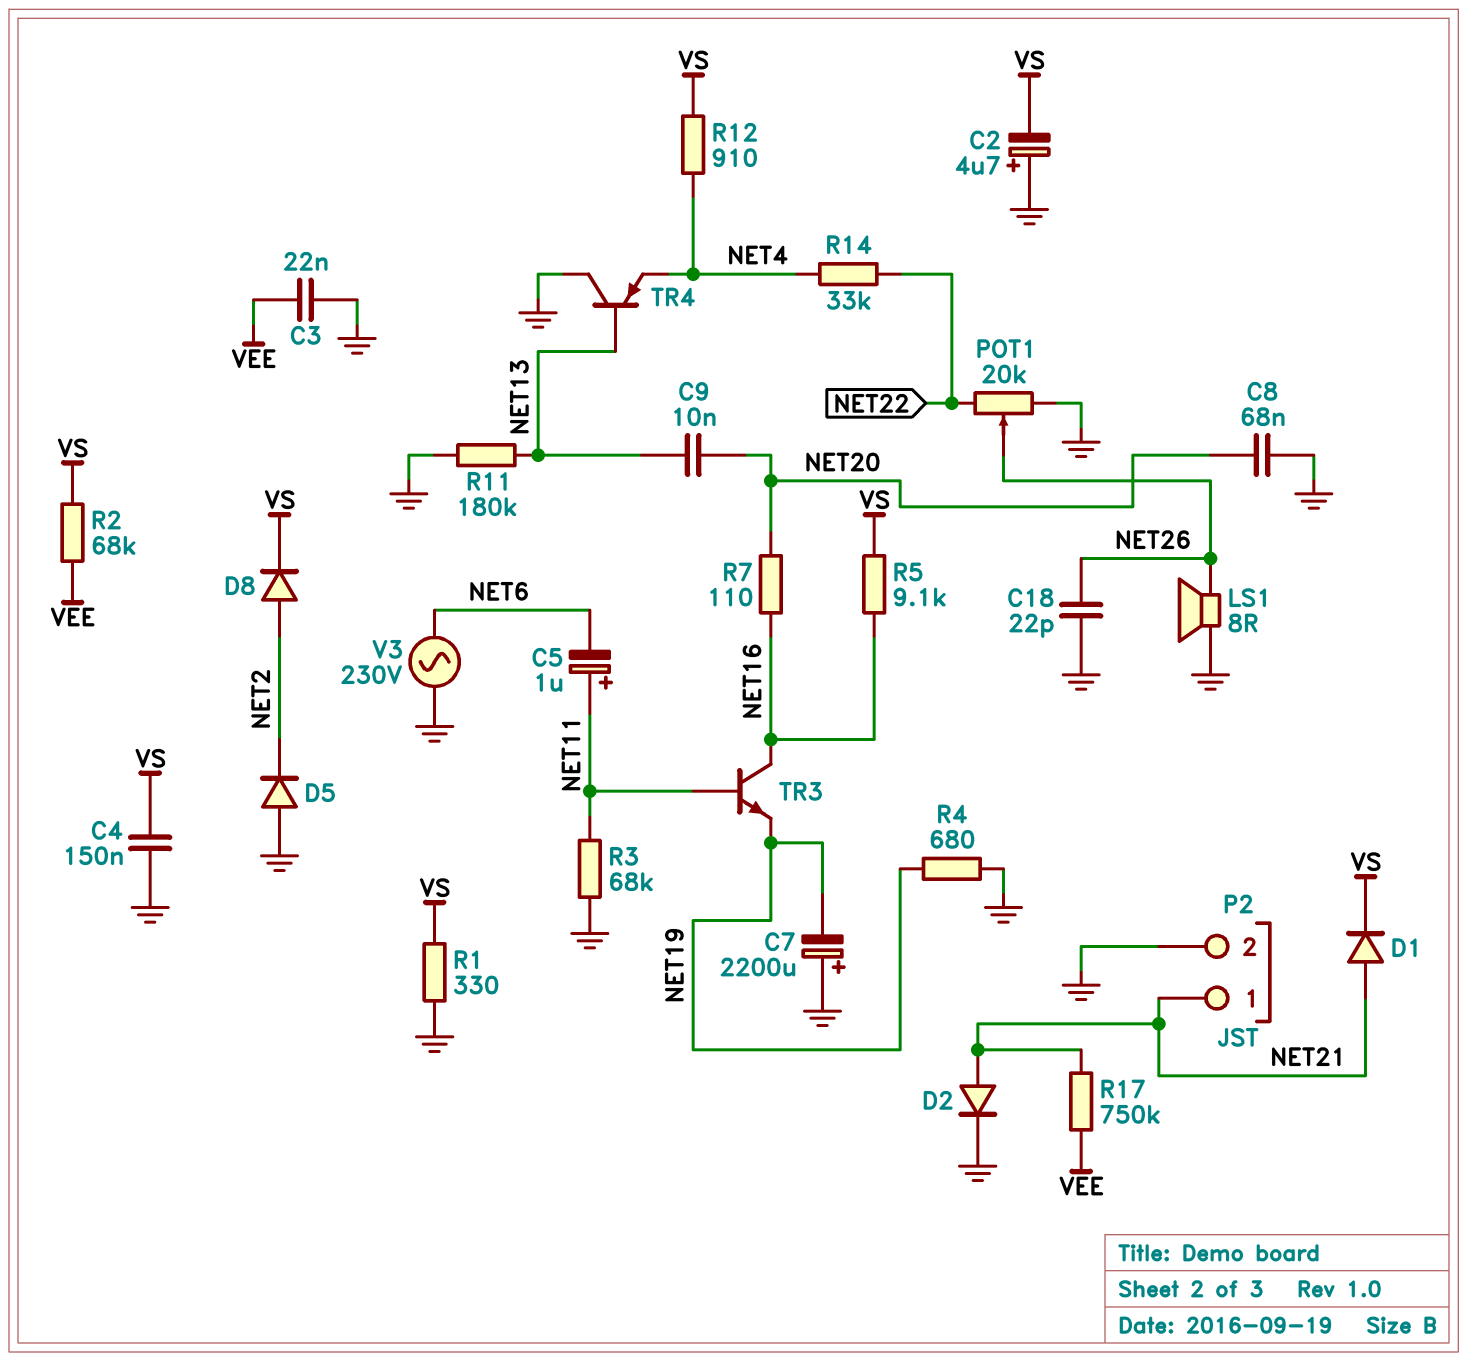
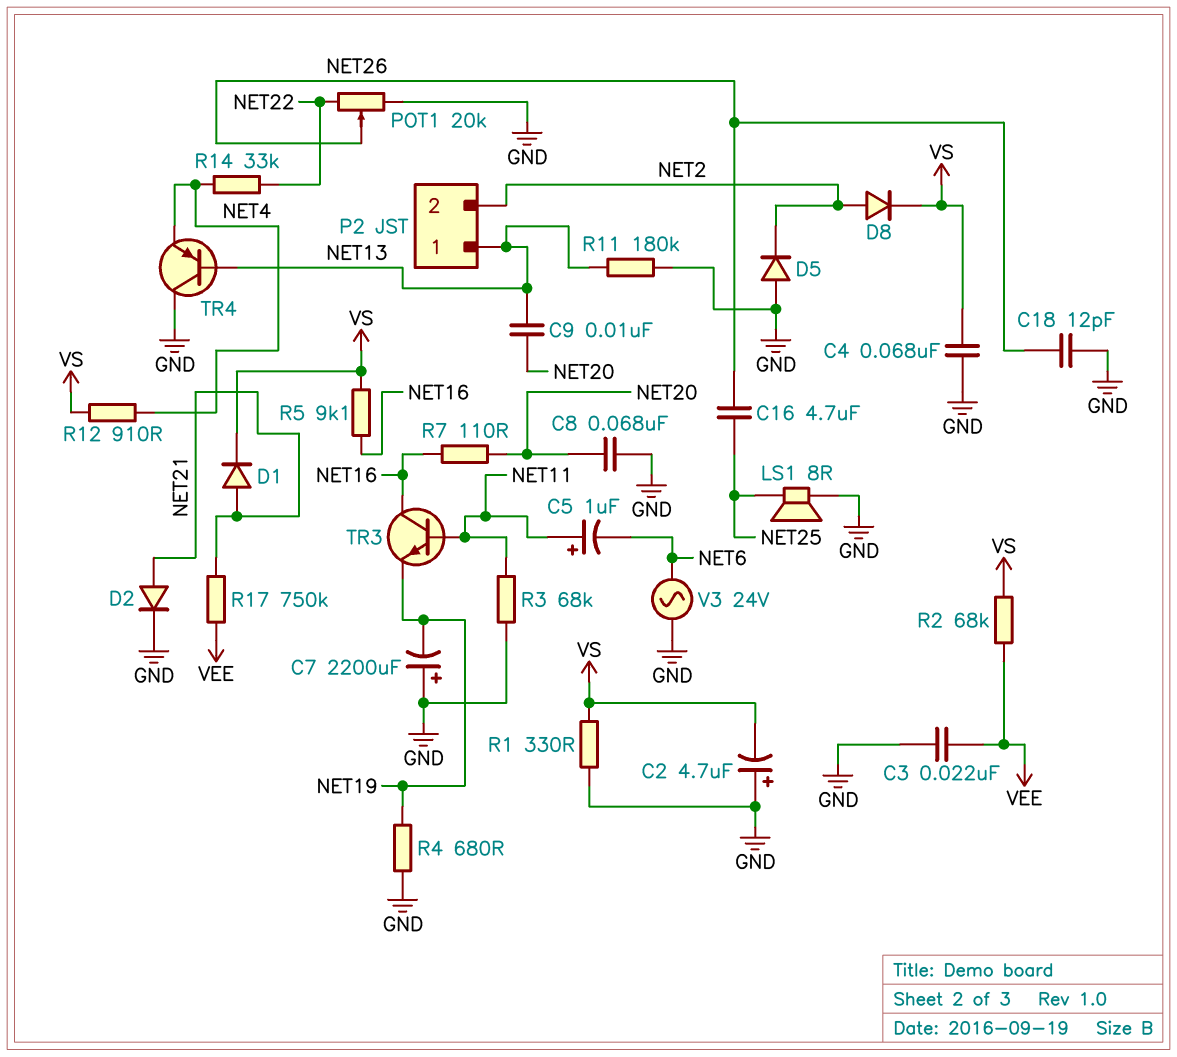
C4: 150nF (GND, VS) -> 68nF (GND, VS)
C16: none -> 4.7uF (NET25, NET26)
C18: 22pF (GND, NET26) -> 12pF (GND, NET26)
LS1: speaker 8R (GND, NET26) -> speaker 8R (GND, NET25)
P2 pin 1: NET21 -> NET13
P2 pin 2: GND -> NET2
V3: AC 230V (GND, NET6) -> AC 24V (GND, NET6)

